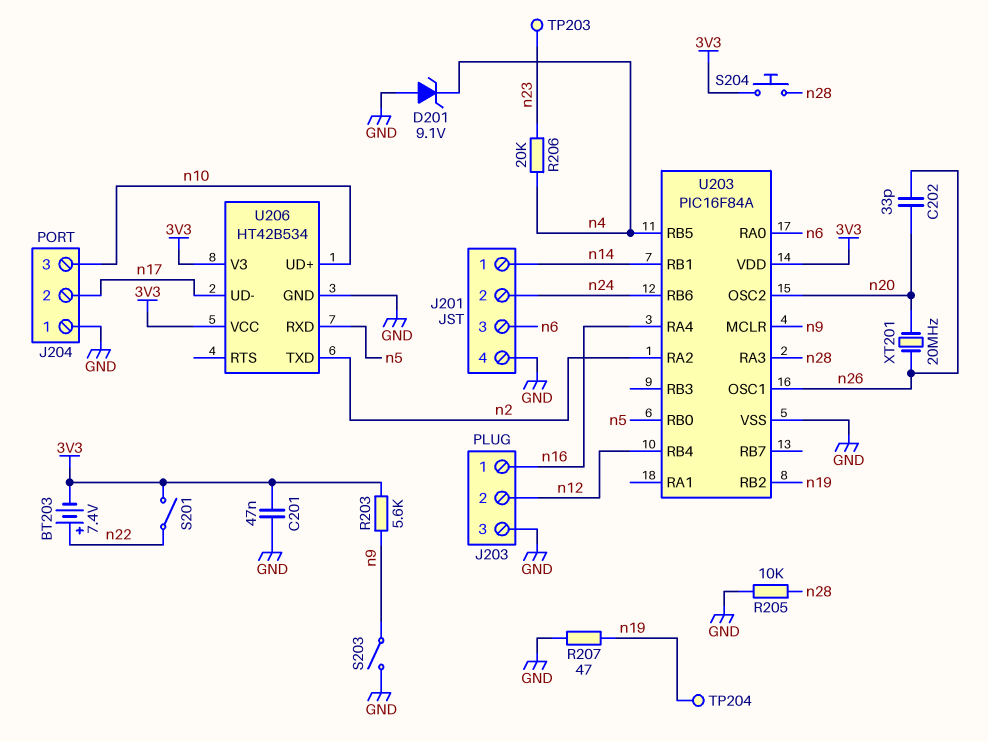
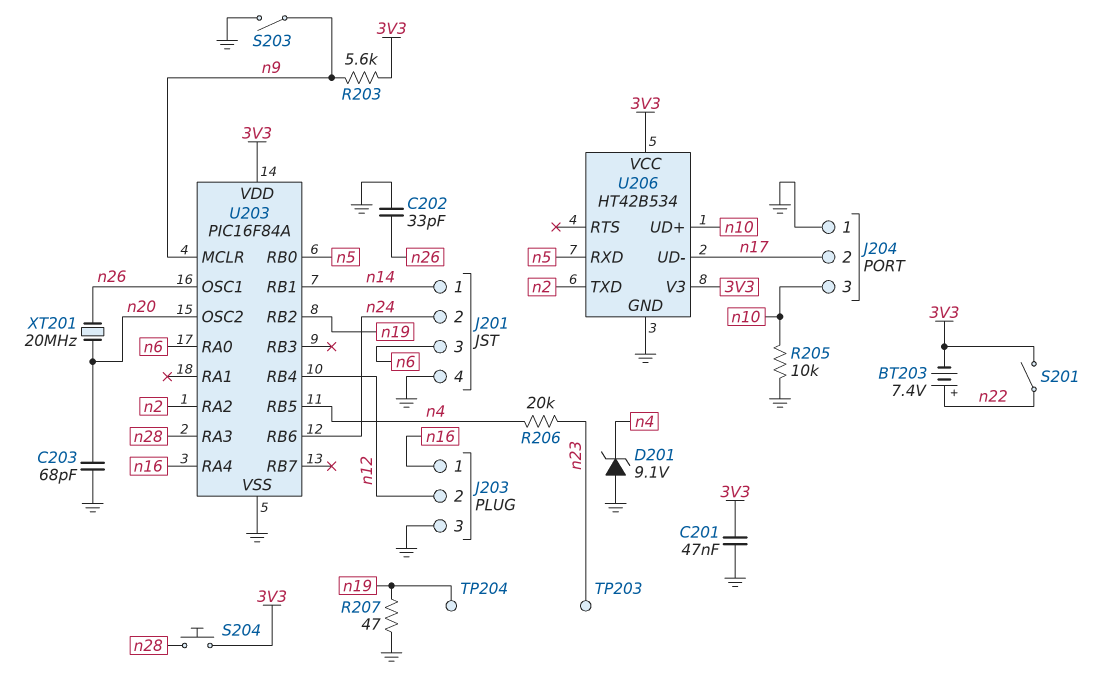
C202: 33pF (n20, n26) -> 33pF (GND, n26)
C203: none -> 68pF (GND, n20)
R205: 10k (GND, n28) -> 10k (GND, n10)

